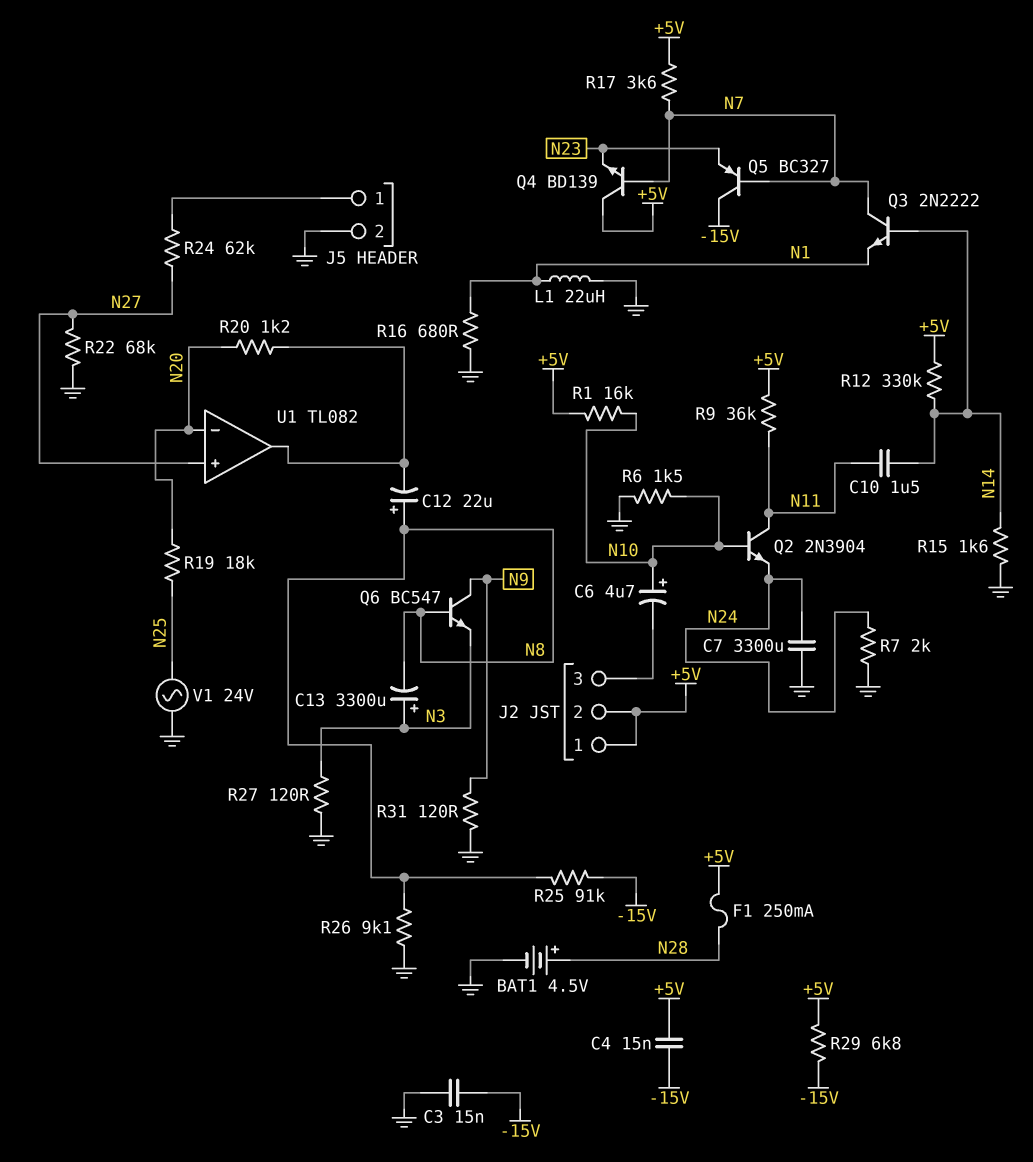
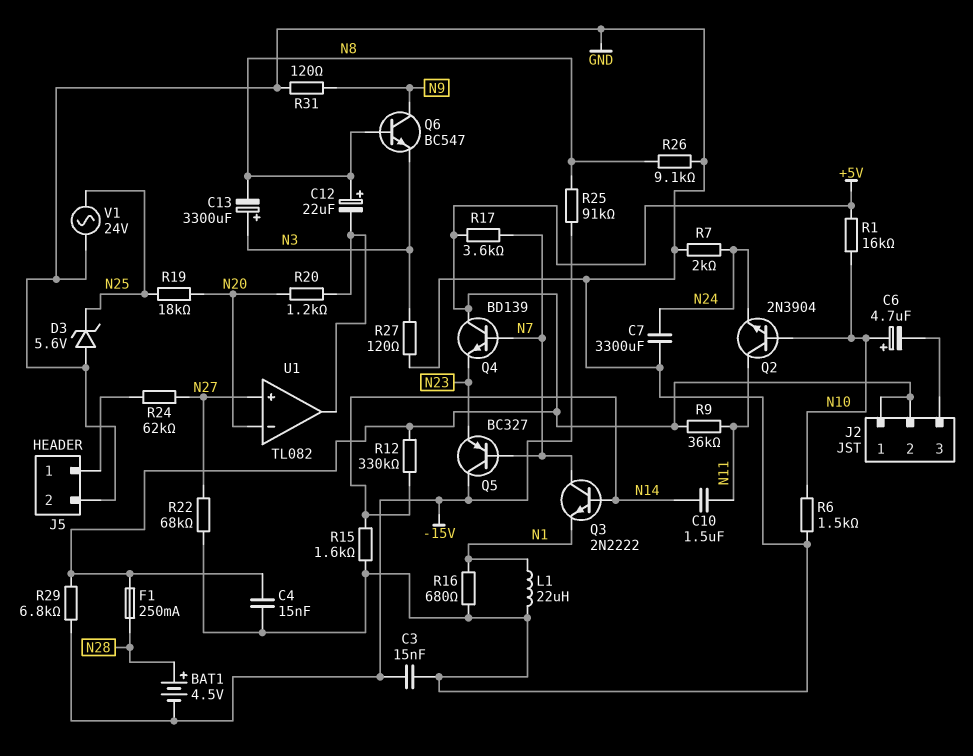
BAT1: 4.5V (plus N28, minus GND) -> 4.5V (plus N28, minus -15V)
C4: 15nF (+5V, -15V) -> 15nF (+5V, GND)
D3: none -> zener 5.6V (A GND, K N25)

